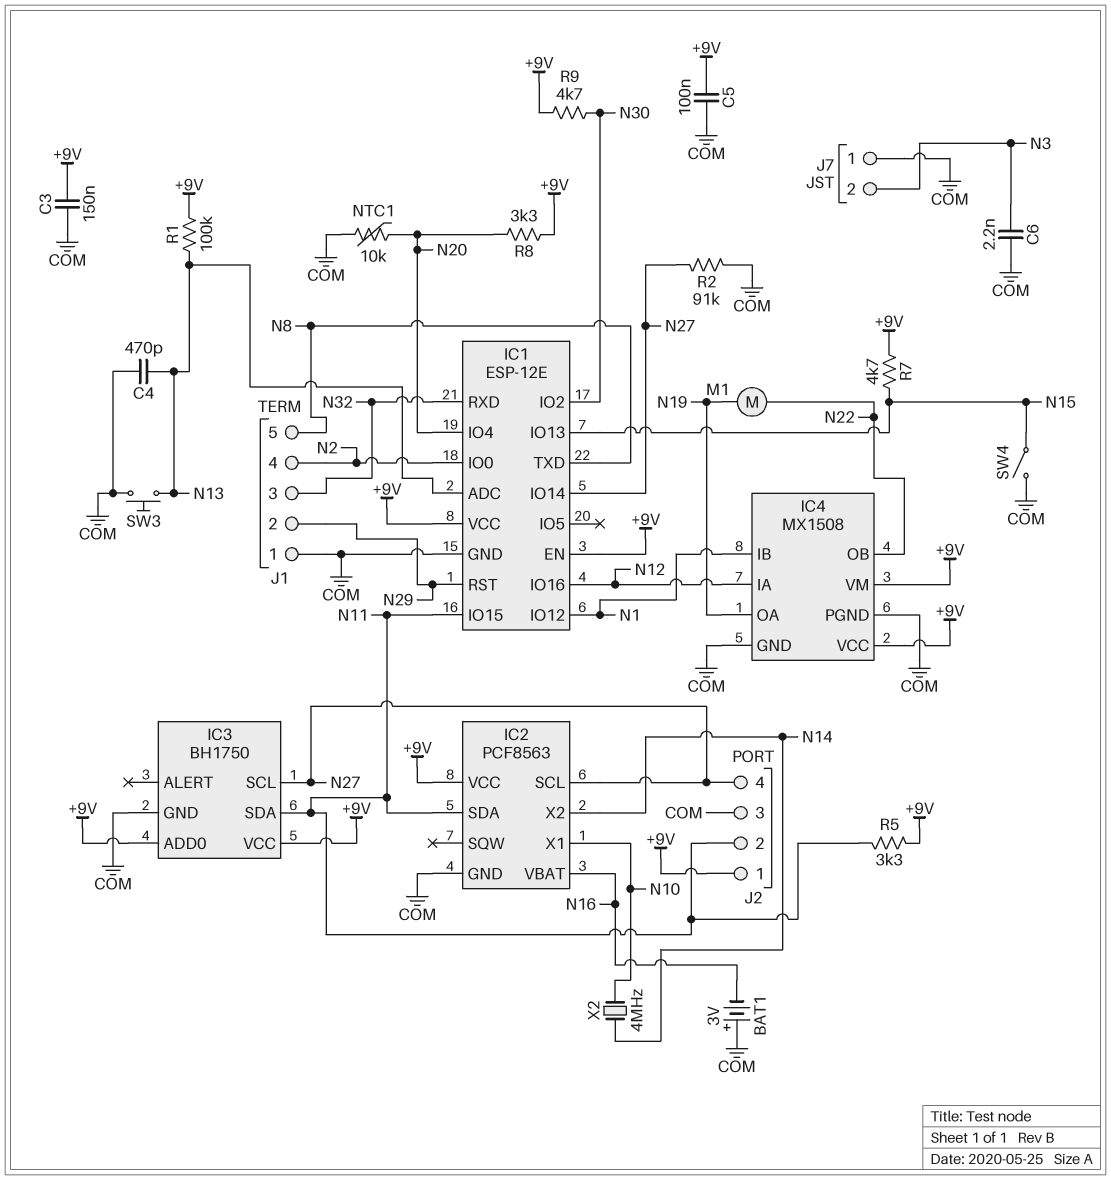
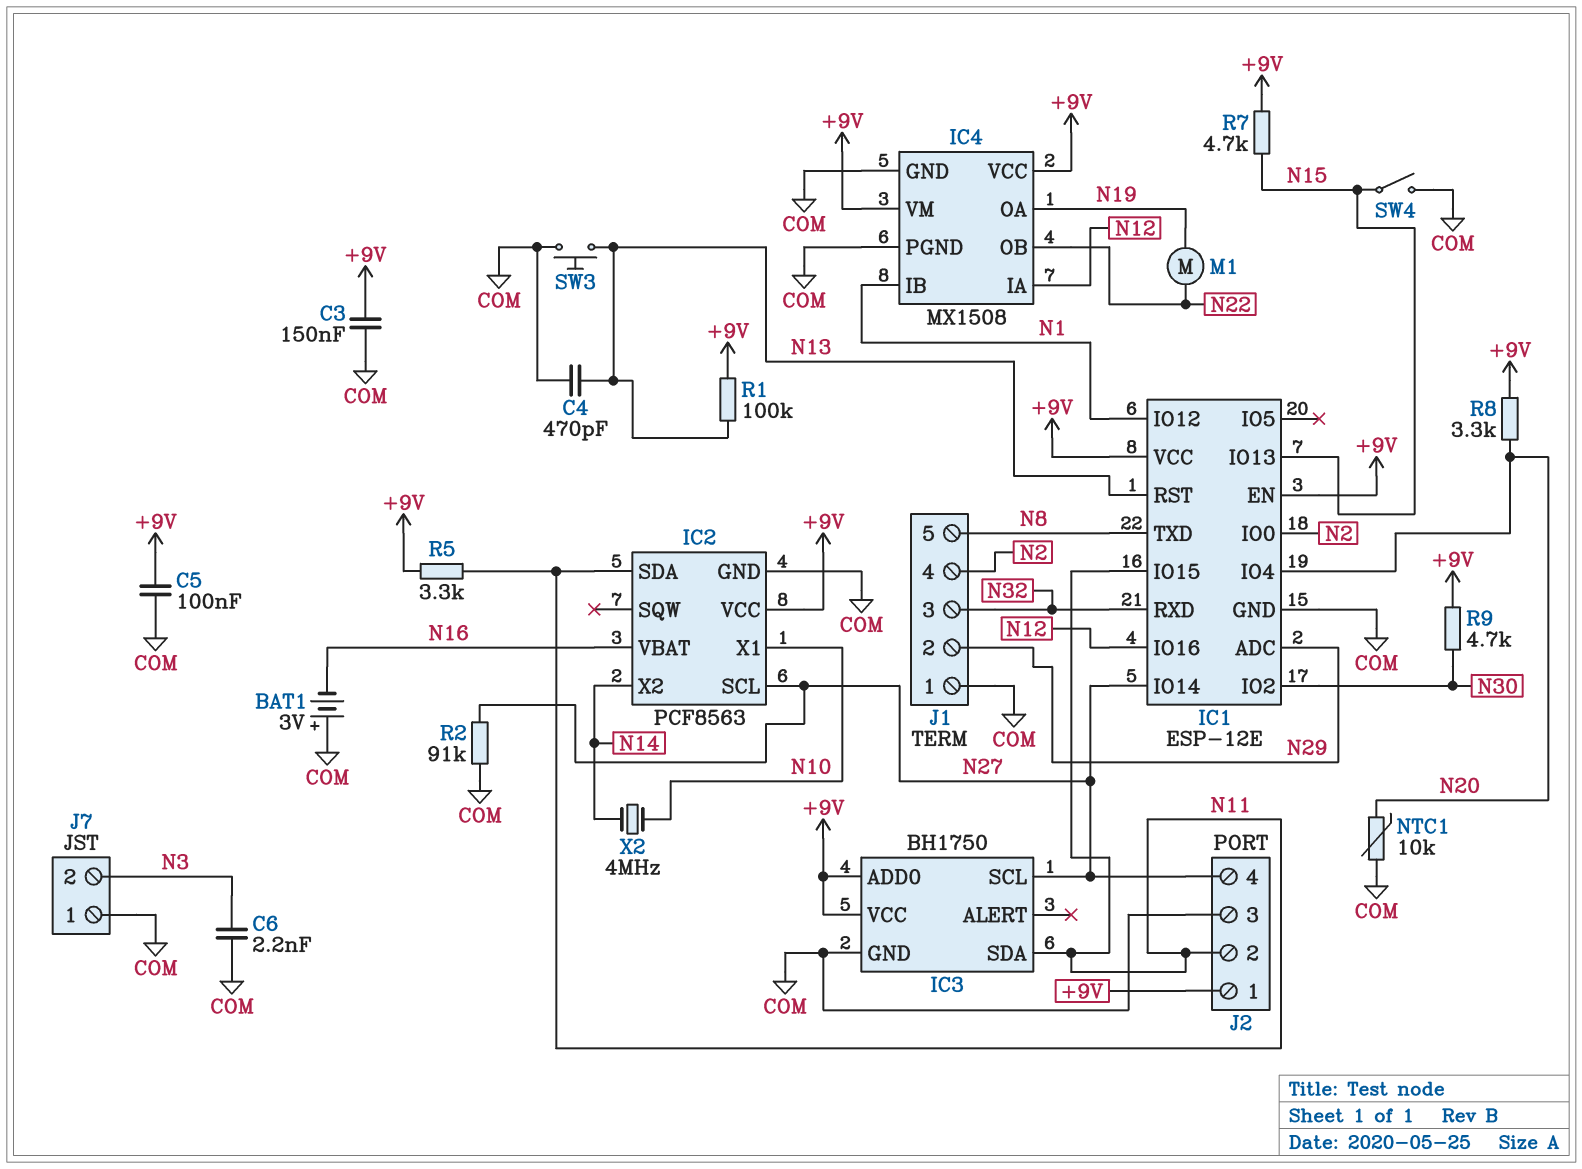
IC1 pin ADC: N13 -> N29
IC1 pin RST: N29 -> N13

